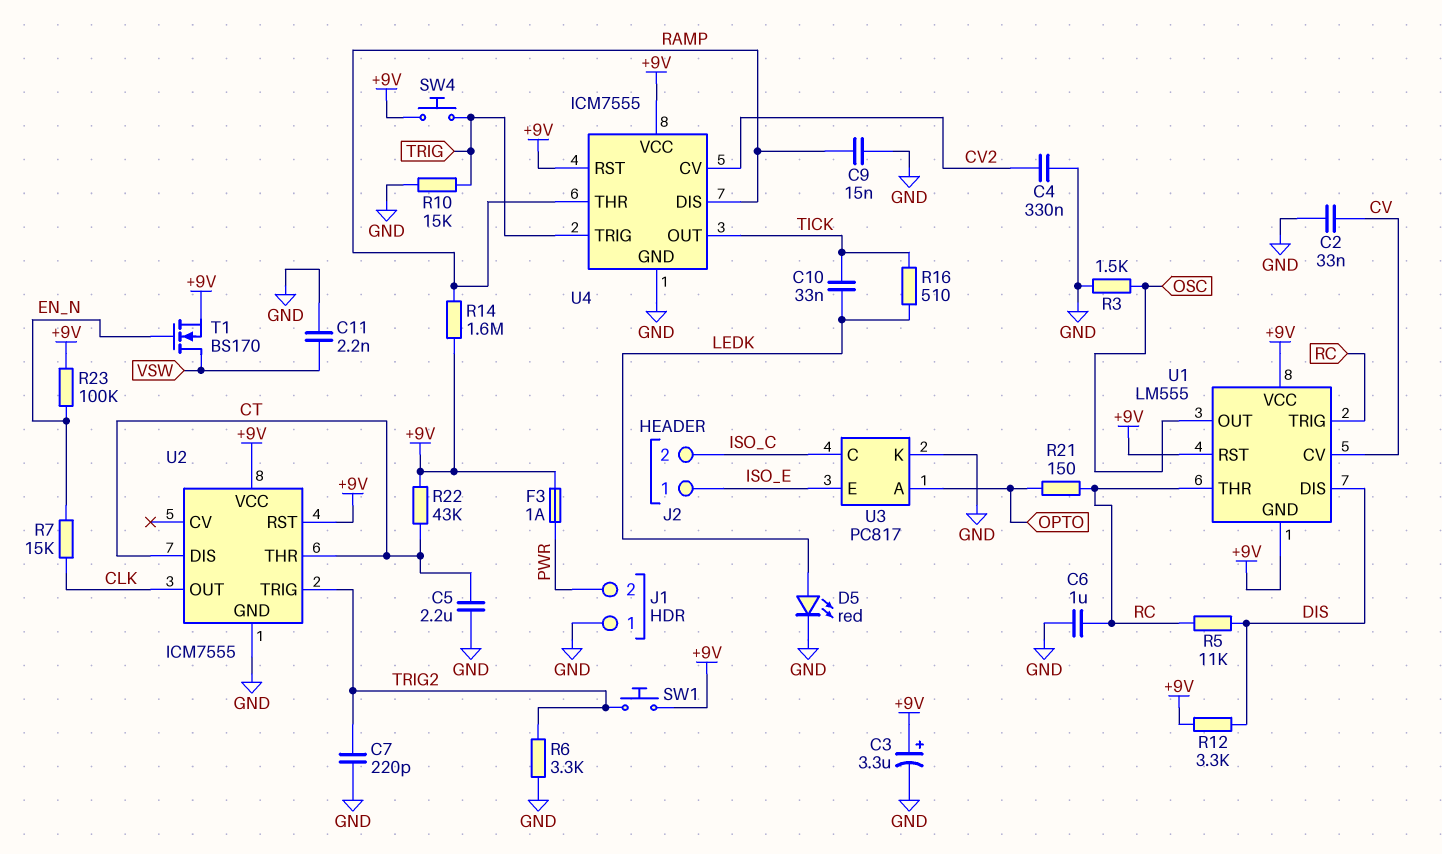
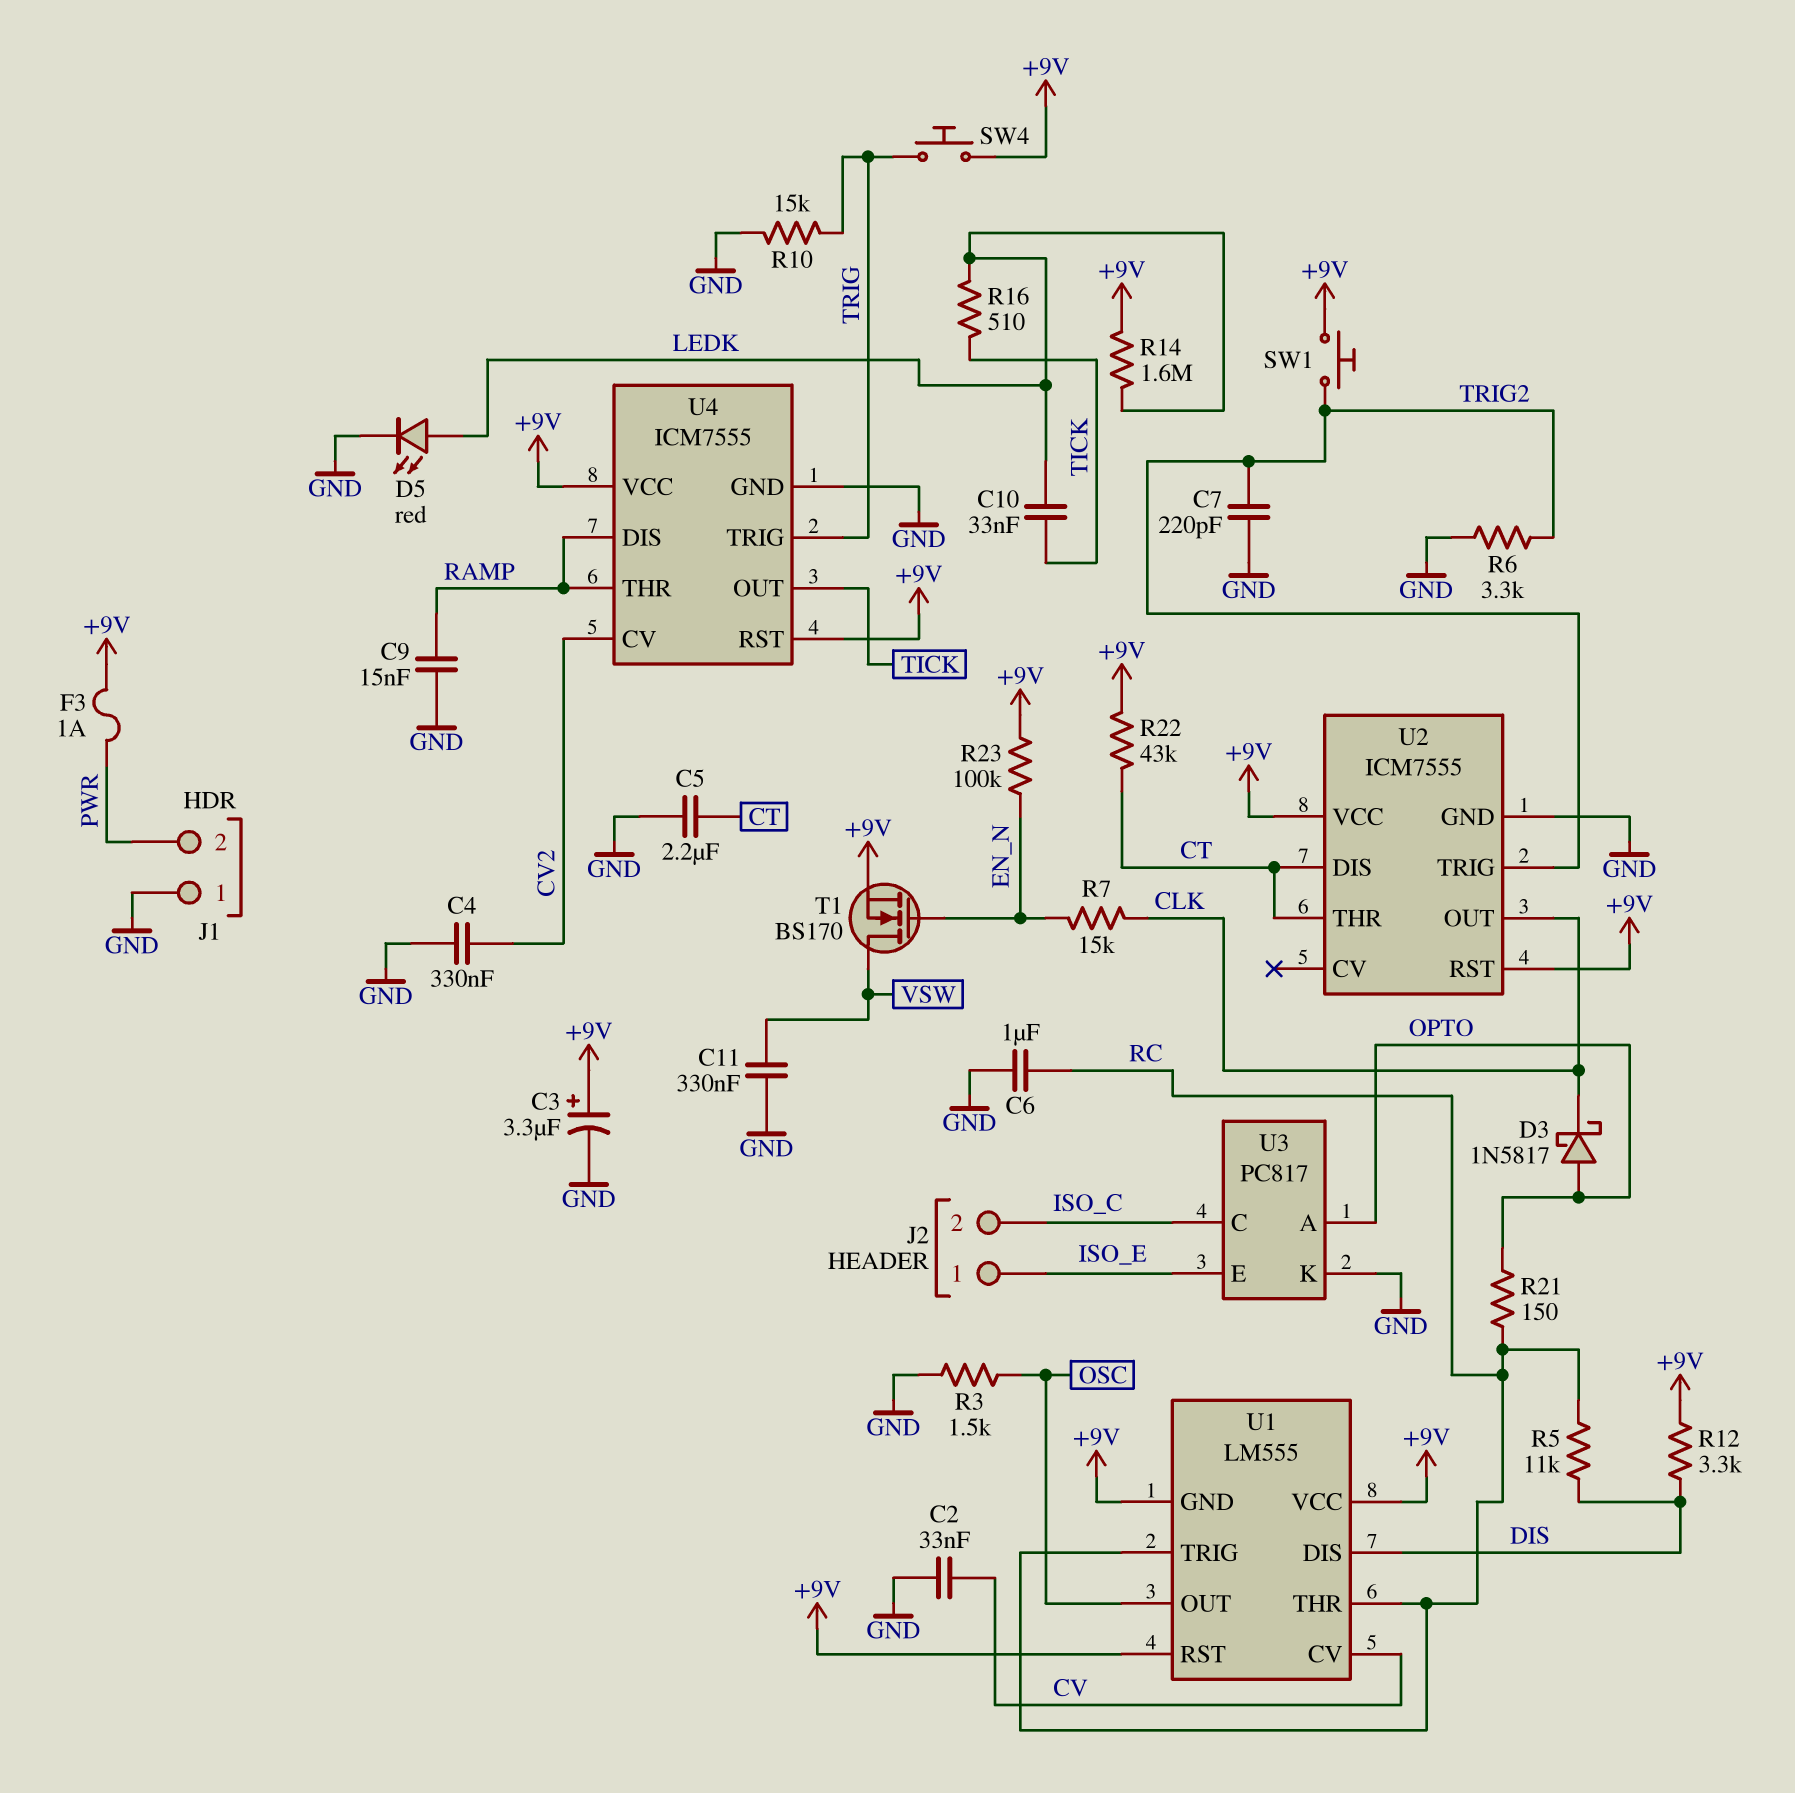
C11: 2.2nF (GND, VSW) -> 330nF (GND, VSW)
D3: none -> schottky 1N5817 (A OPTO, K CLK)
R14: 1.6M (+9V, RAMP) -> 1.6M (+9V, LEDK)

